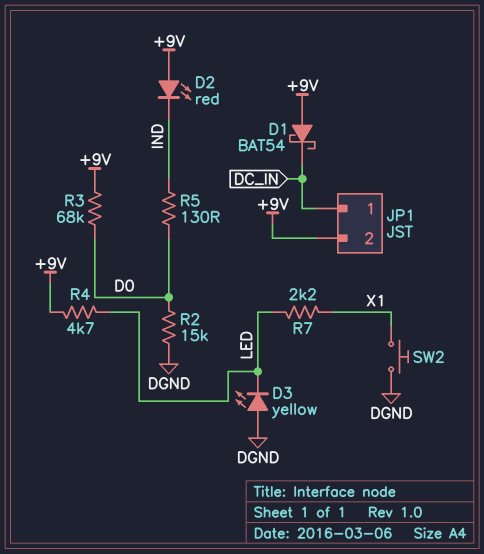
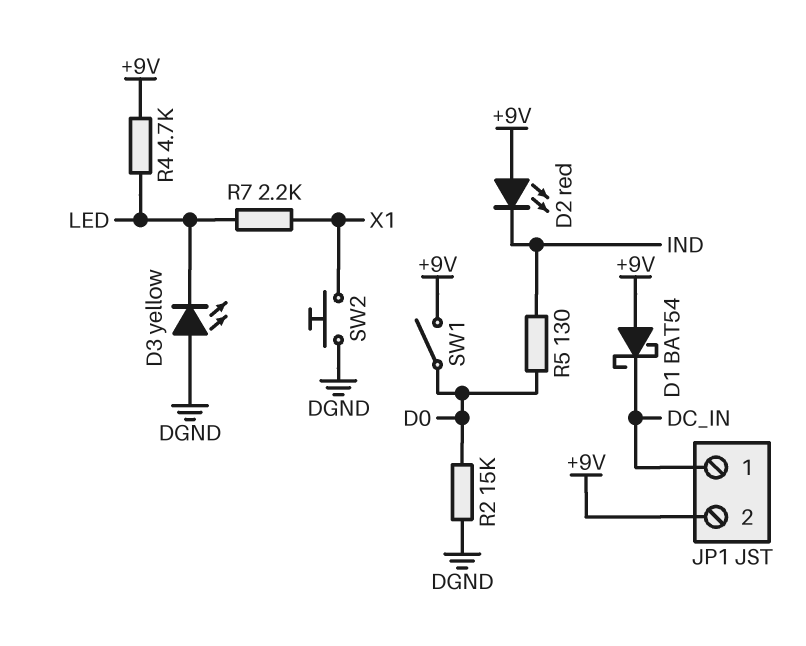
R3: 68k (+9V, D0) -> none
SW1: none -> switch (+9V, D0)

